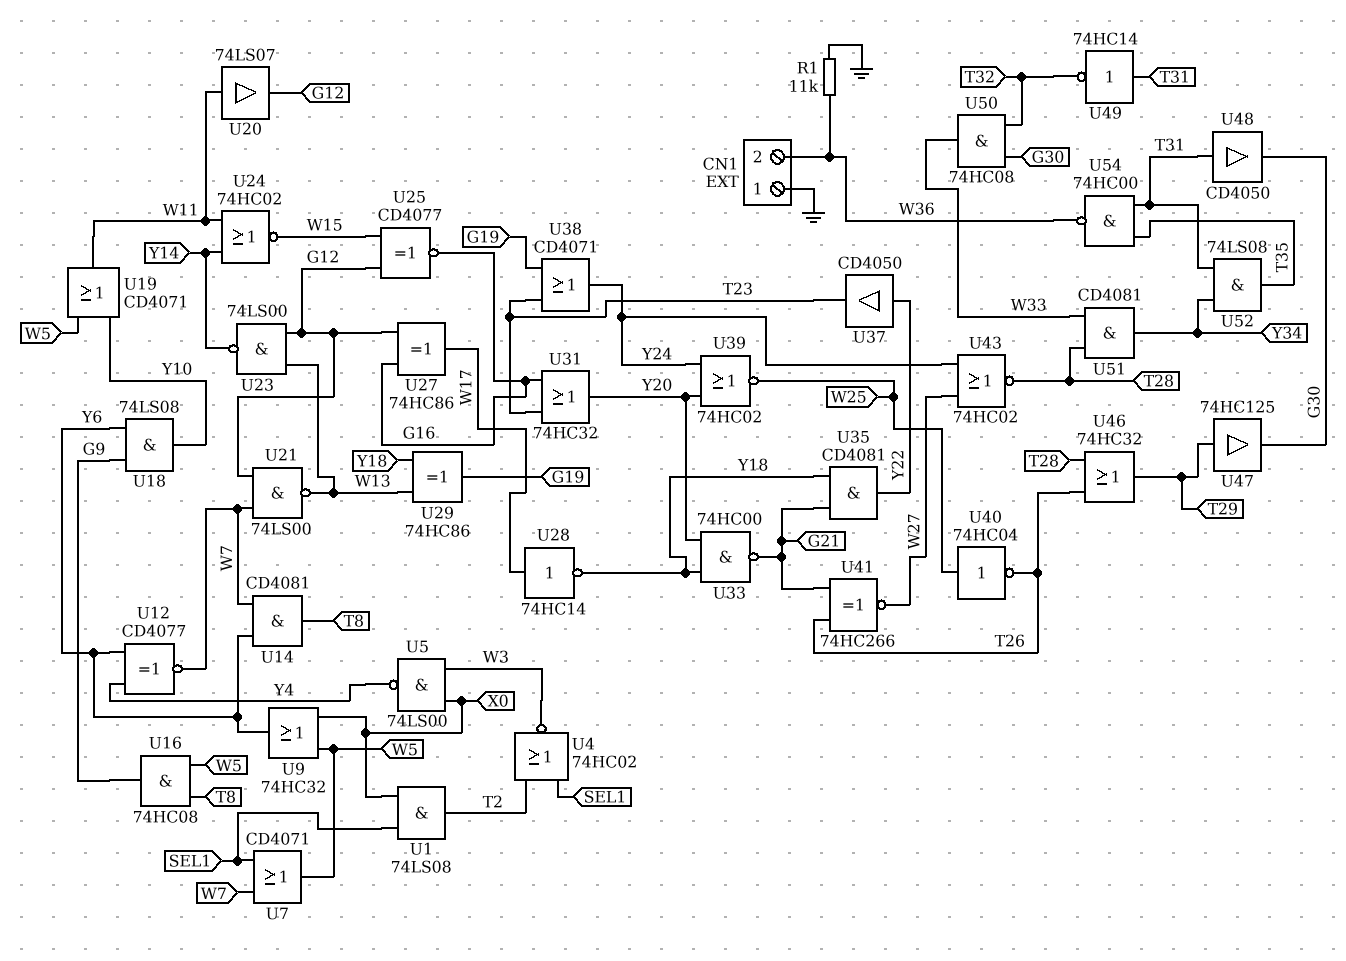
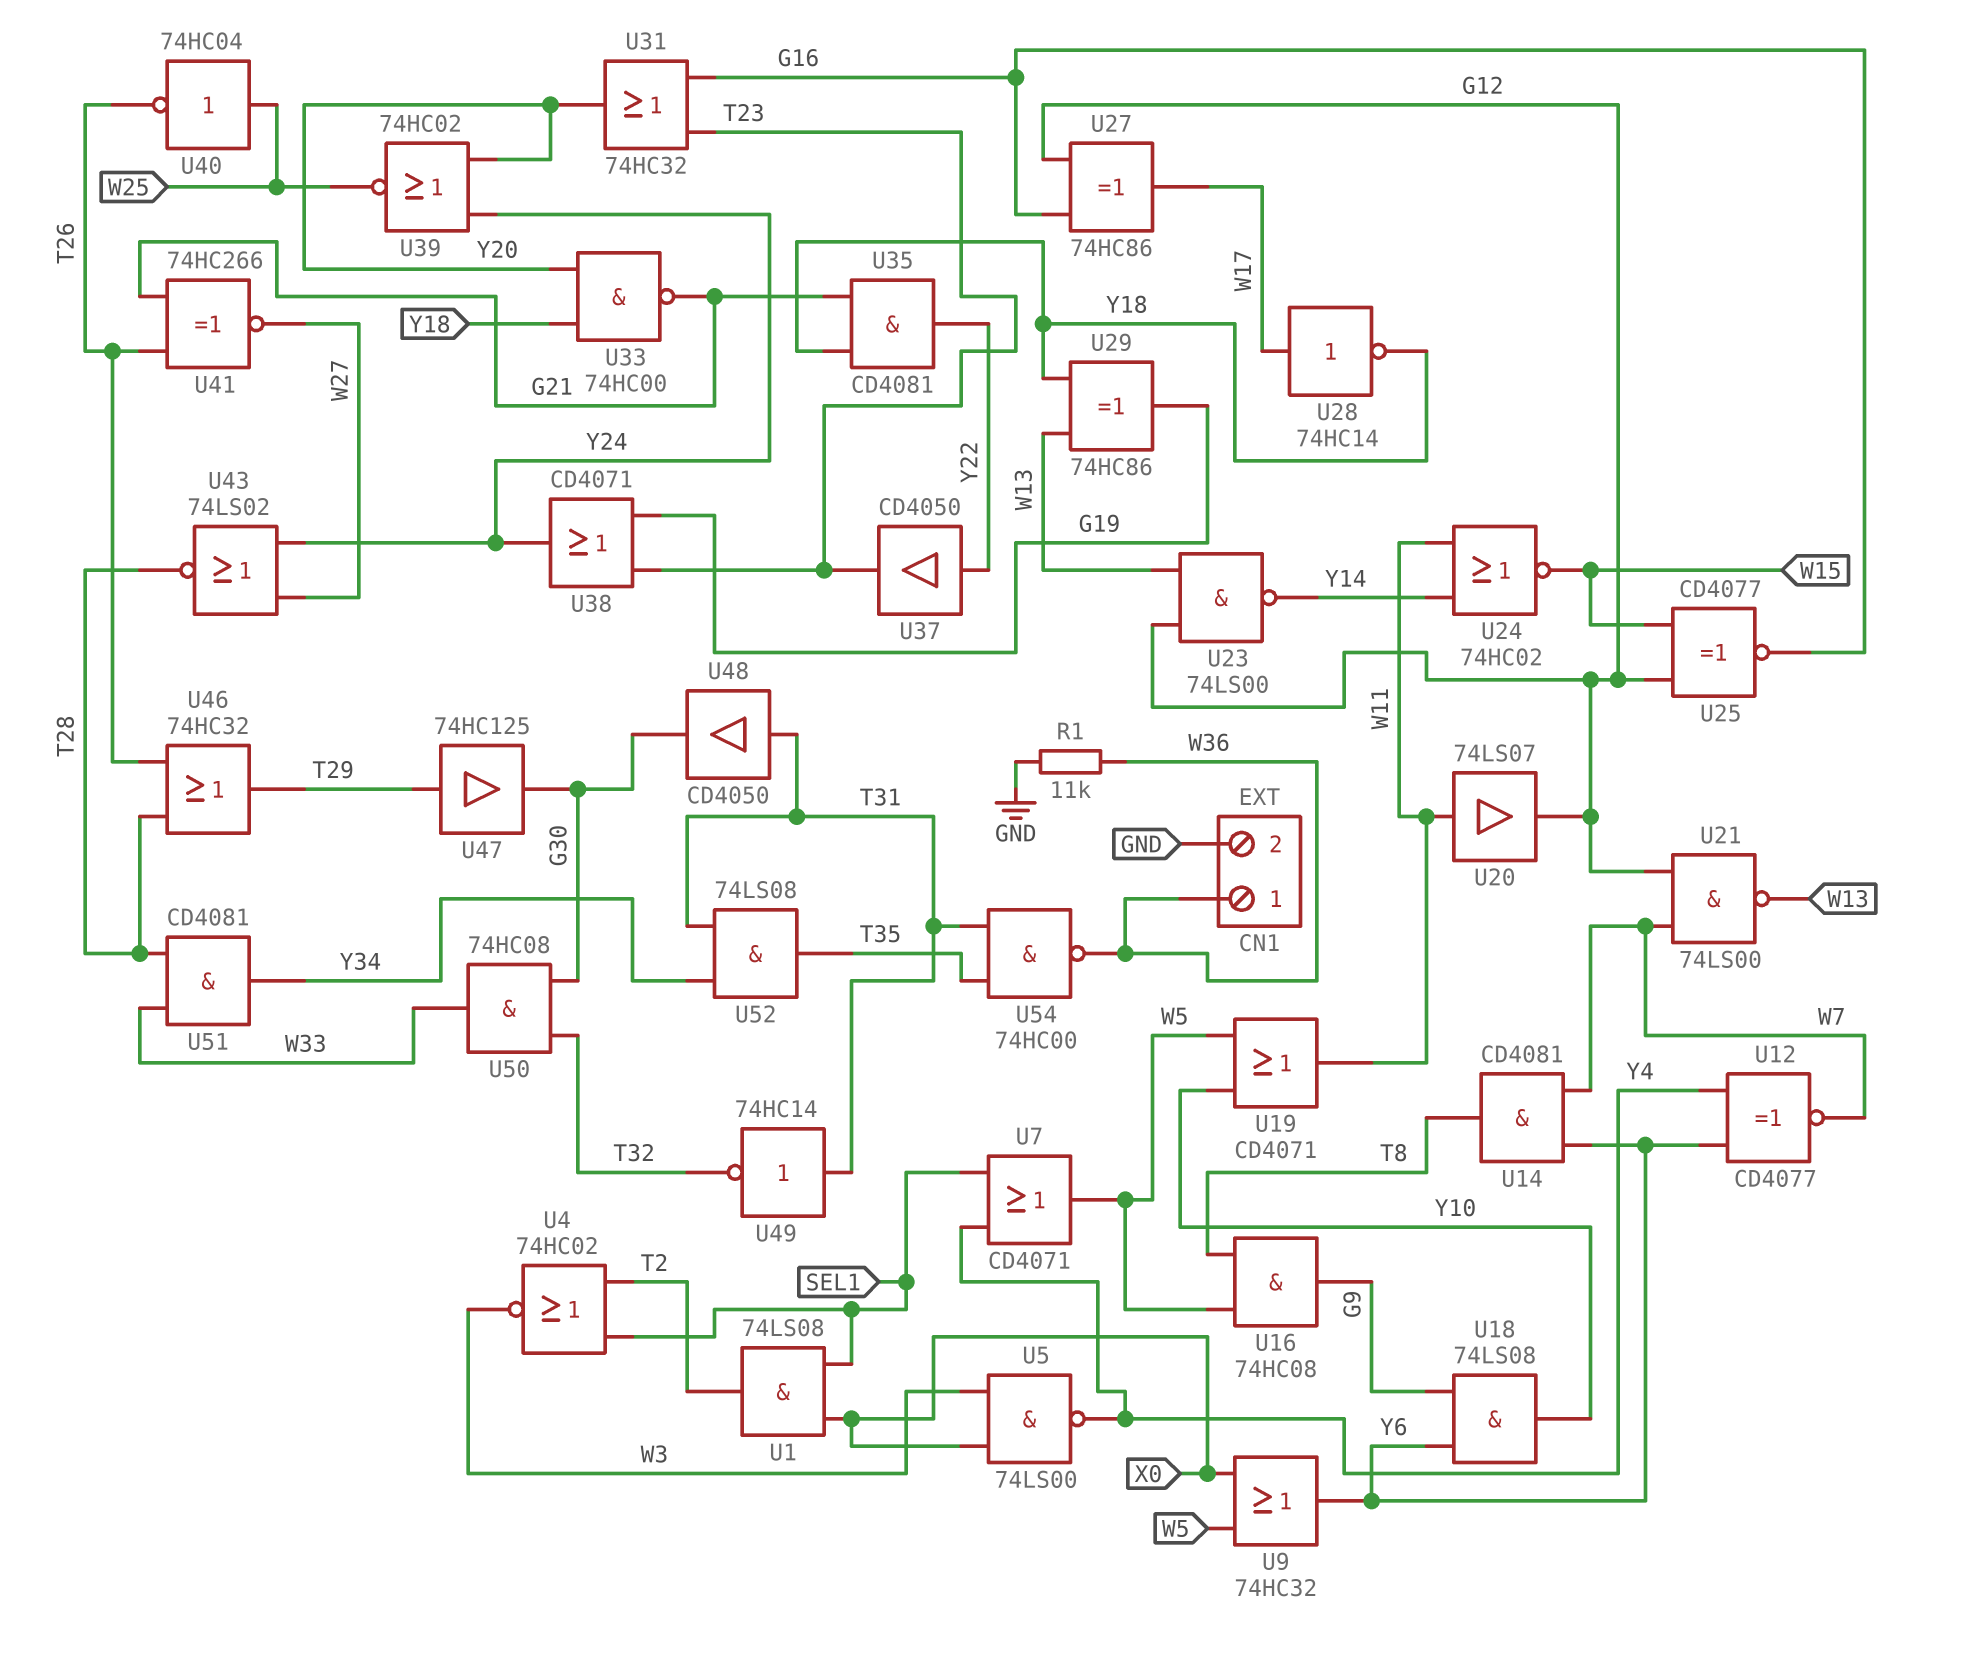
CN1 pin 1: GND -> W36
CN1 pin 2: W36 -> GND
U7: OR CD4071 (in SEL1, in W7, out W5) -> OR CD4071 (in SEL1, in Y4, out W5)
U43: NOR 74HC02 (in W27, in Y24, out T28) -> NOR 74LS02 (in W27, in Y24, out T28)

